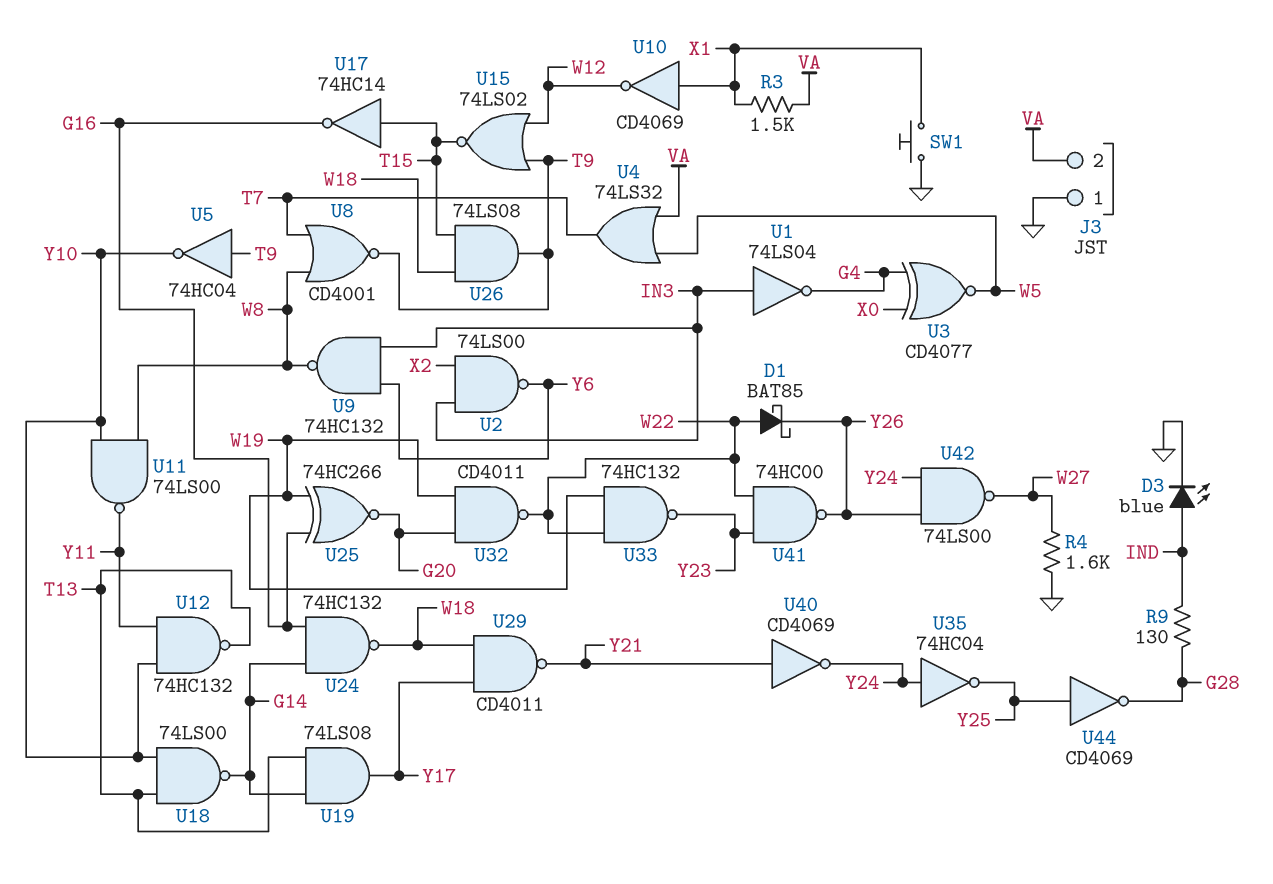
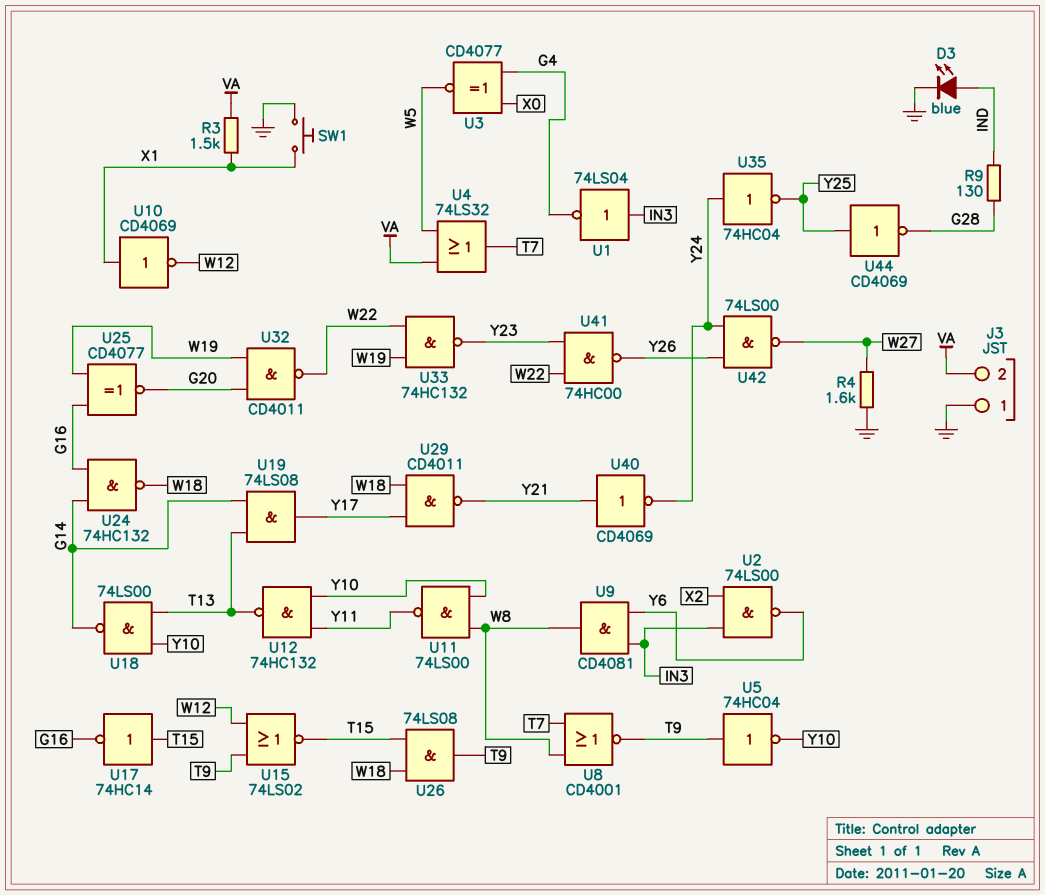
D1: schottky BAT85 (A W22, K Y26) -> none
U9: NAND 74HC132 (in IN3, in Y6, out W8) -> AND CD4081 (in IN3, in Y6, out W8)
U25: XNOR 74HC266 (in G16, in W19, out G20) -> XNOR CD4077 (in G16, in W19, out G20)

